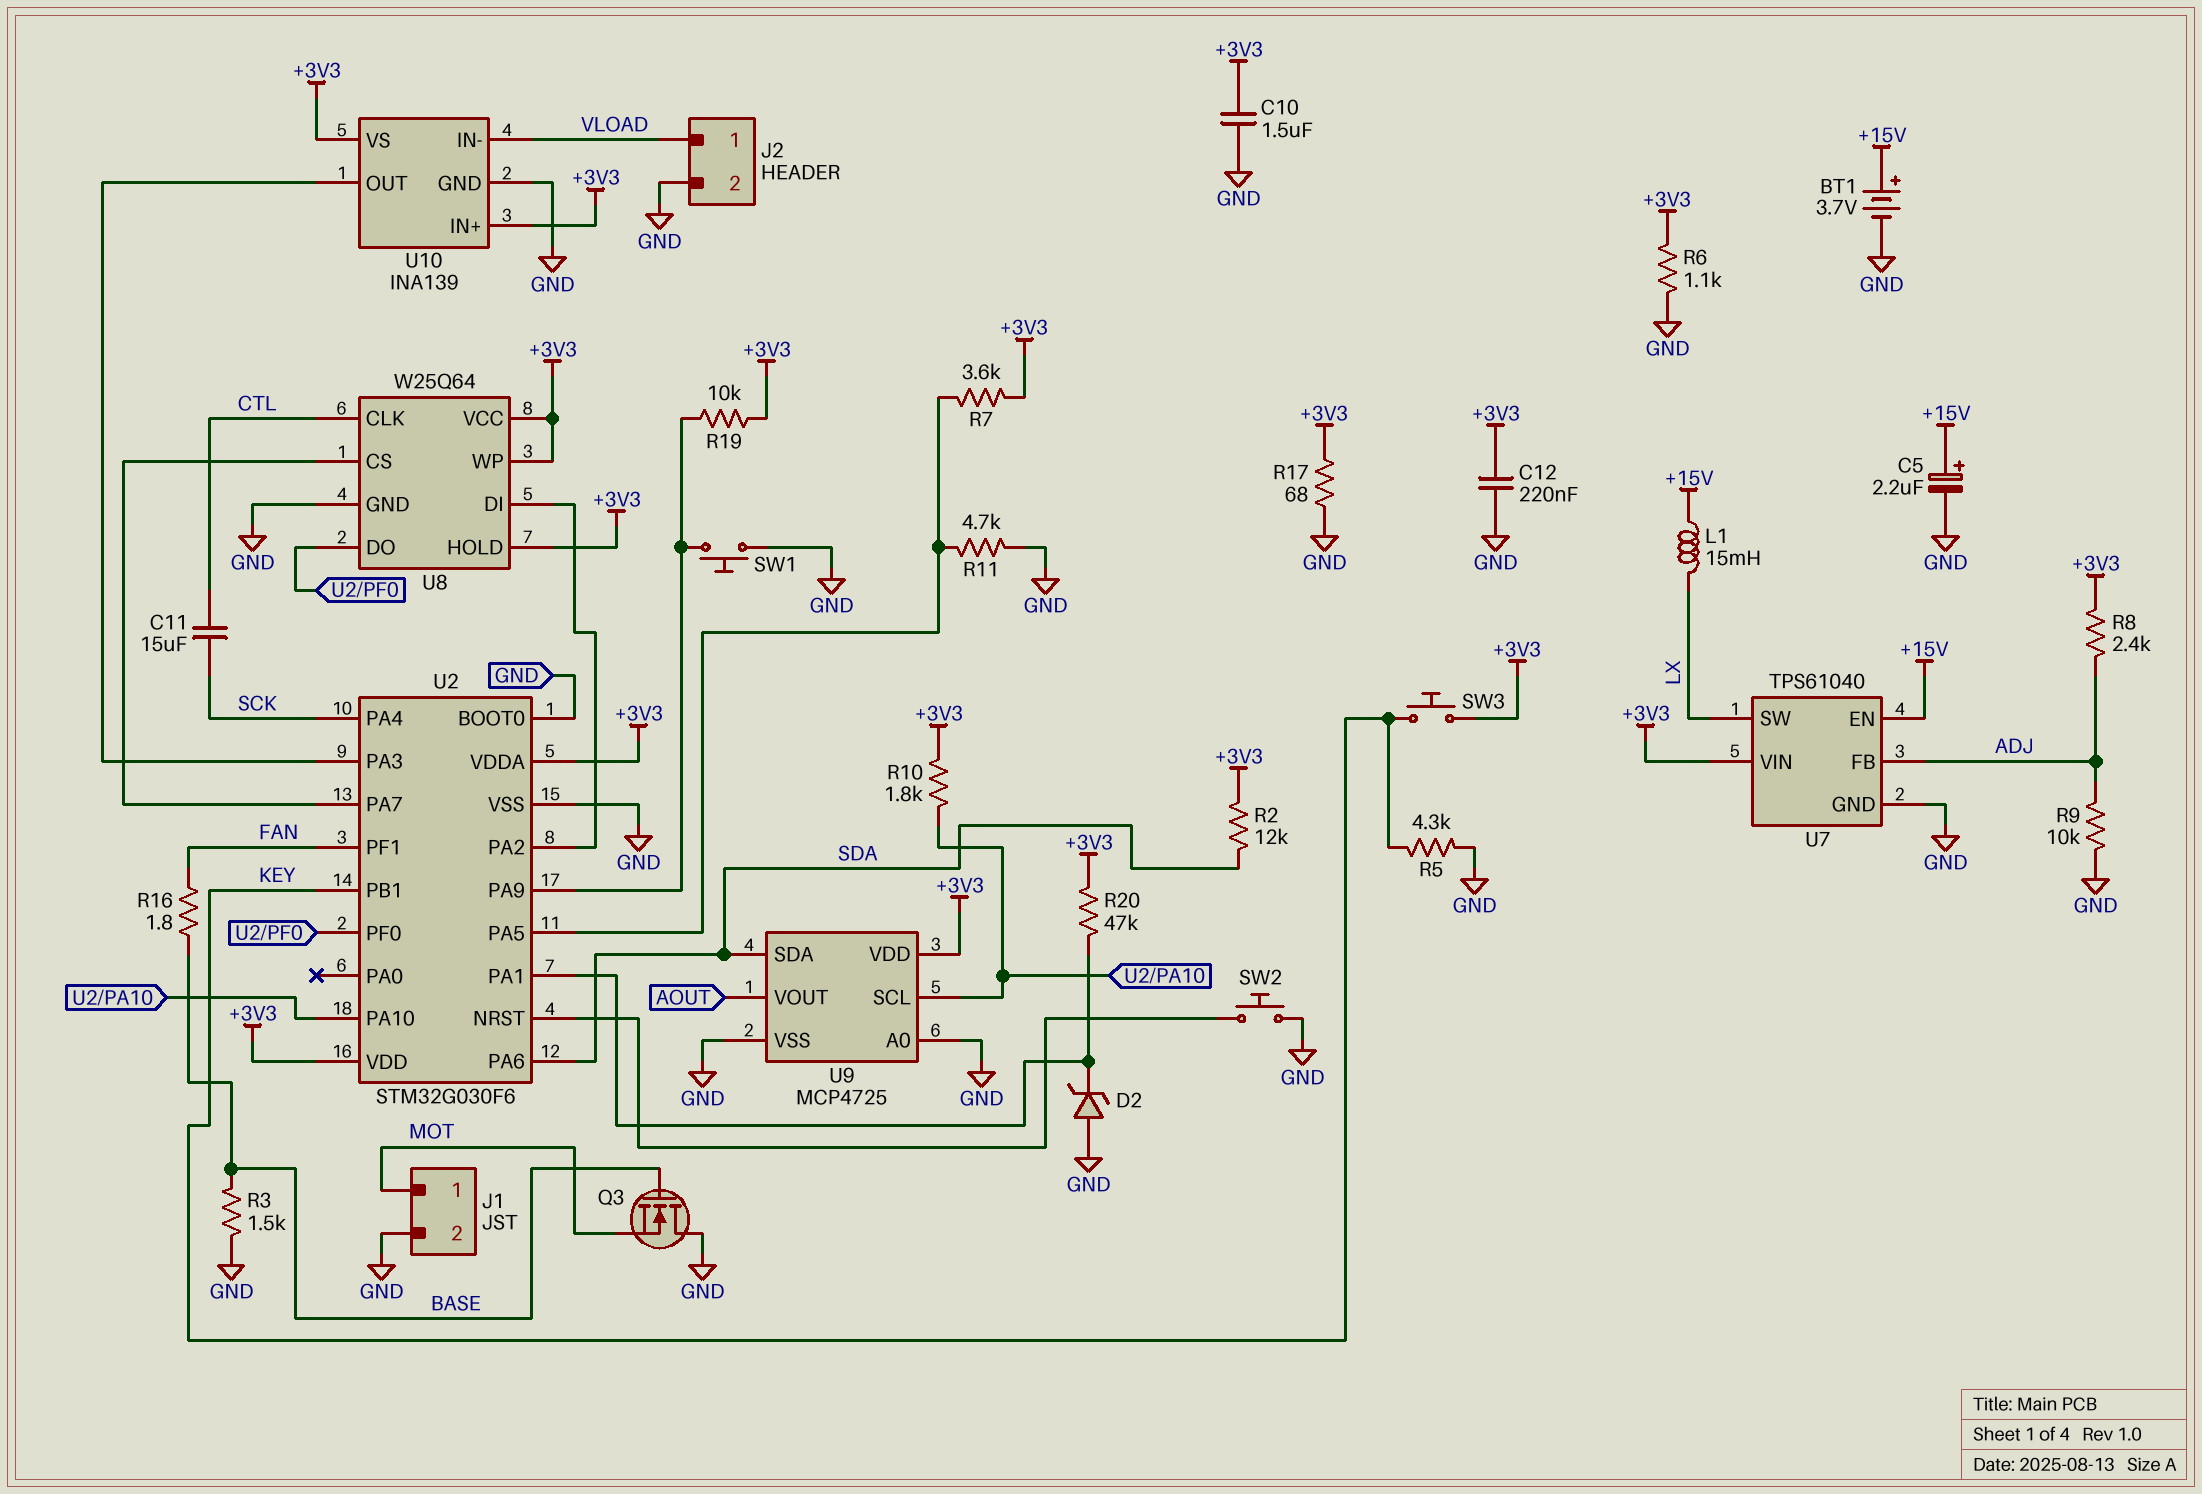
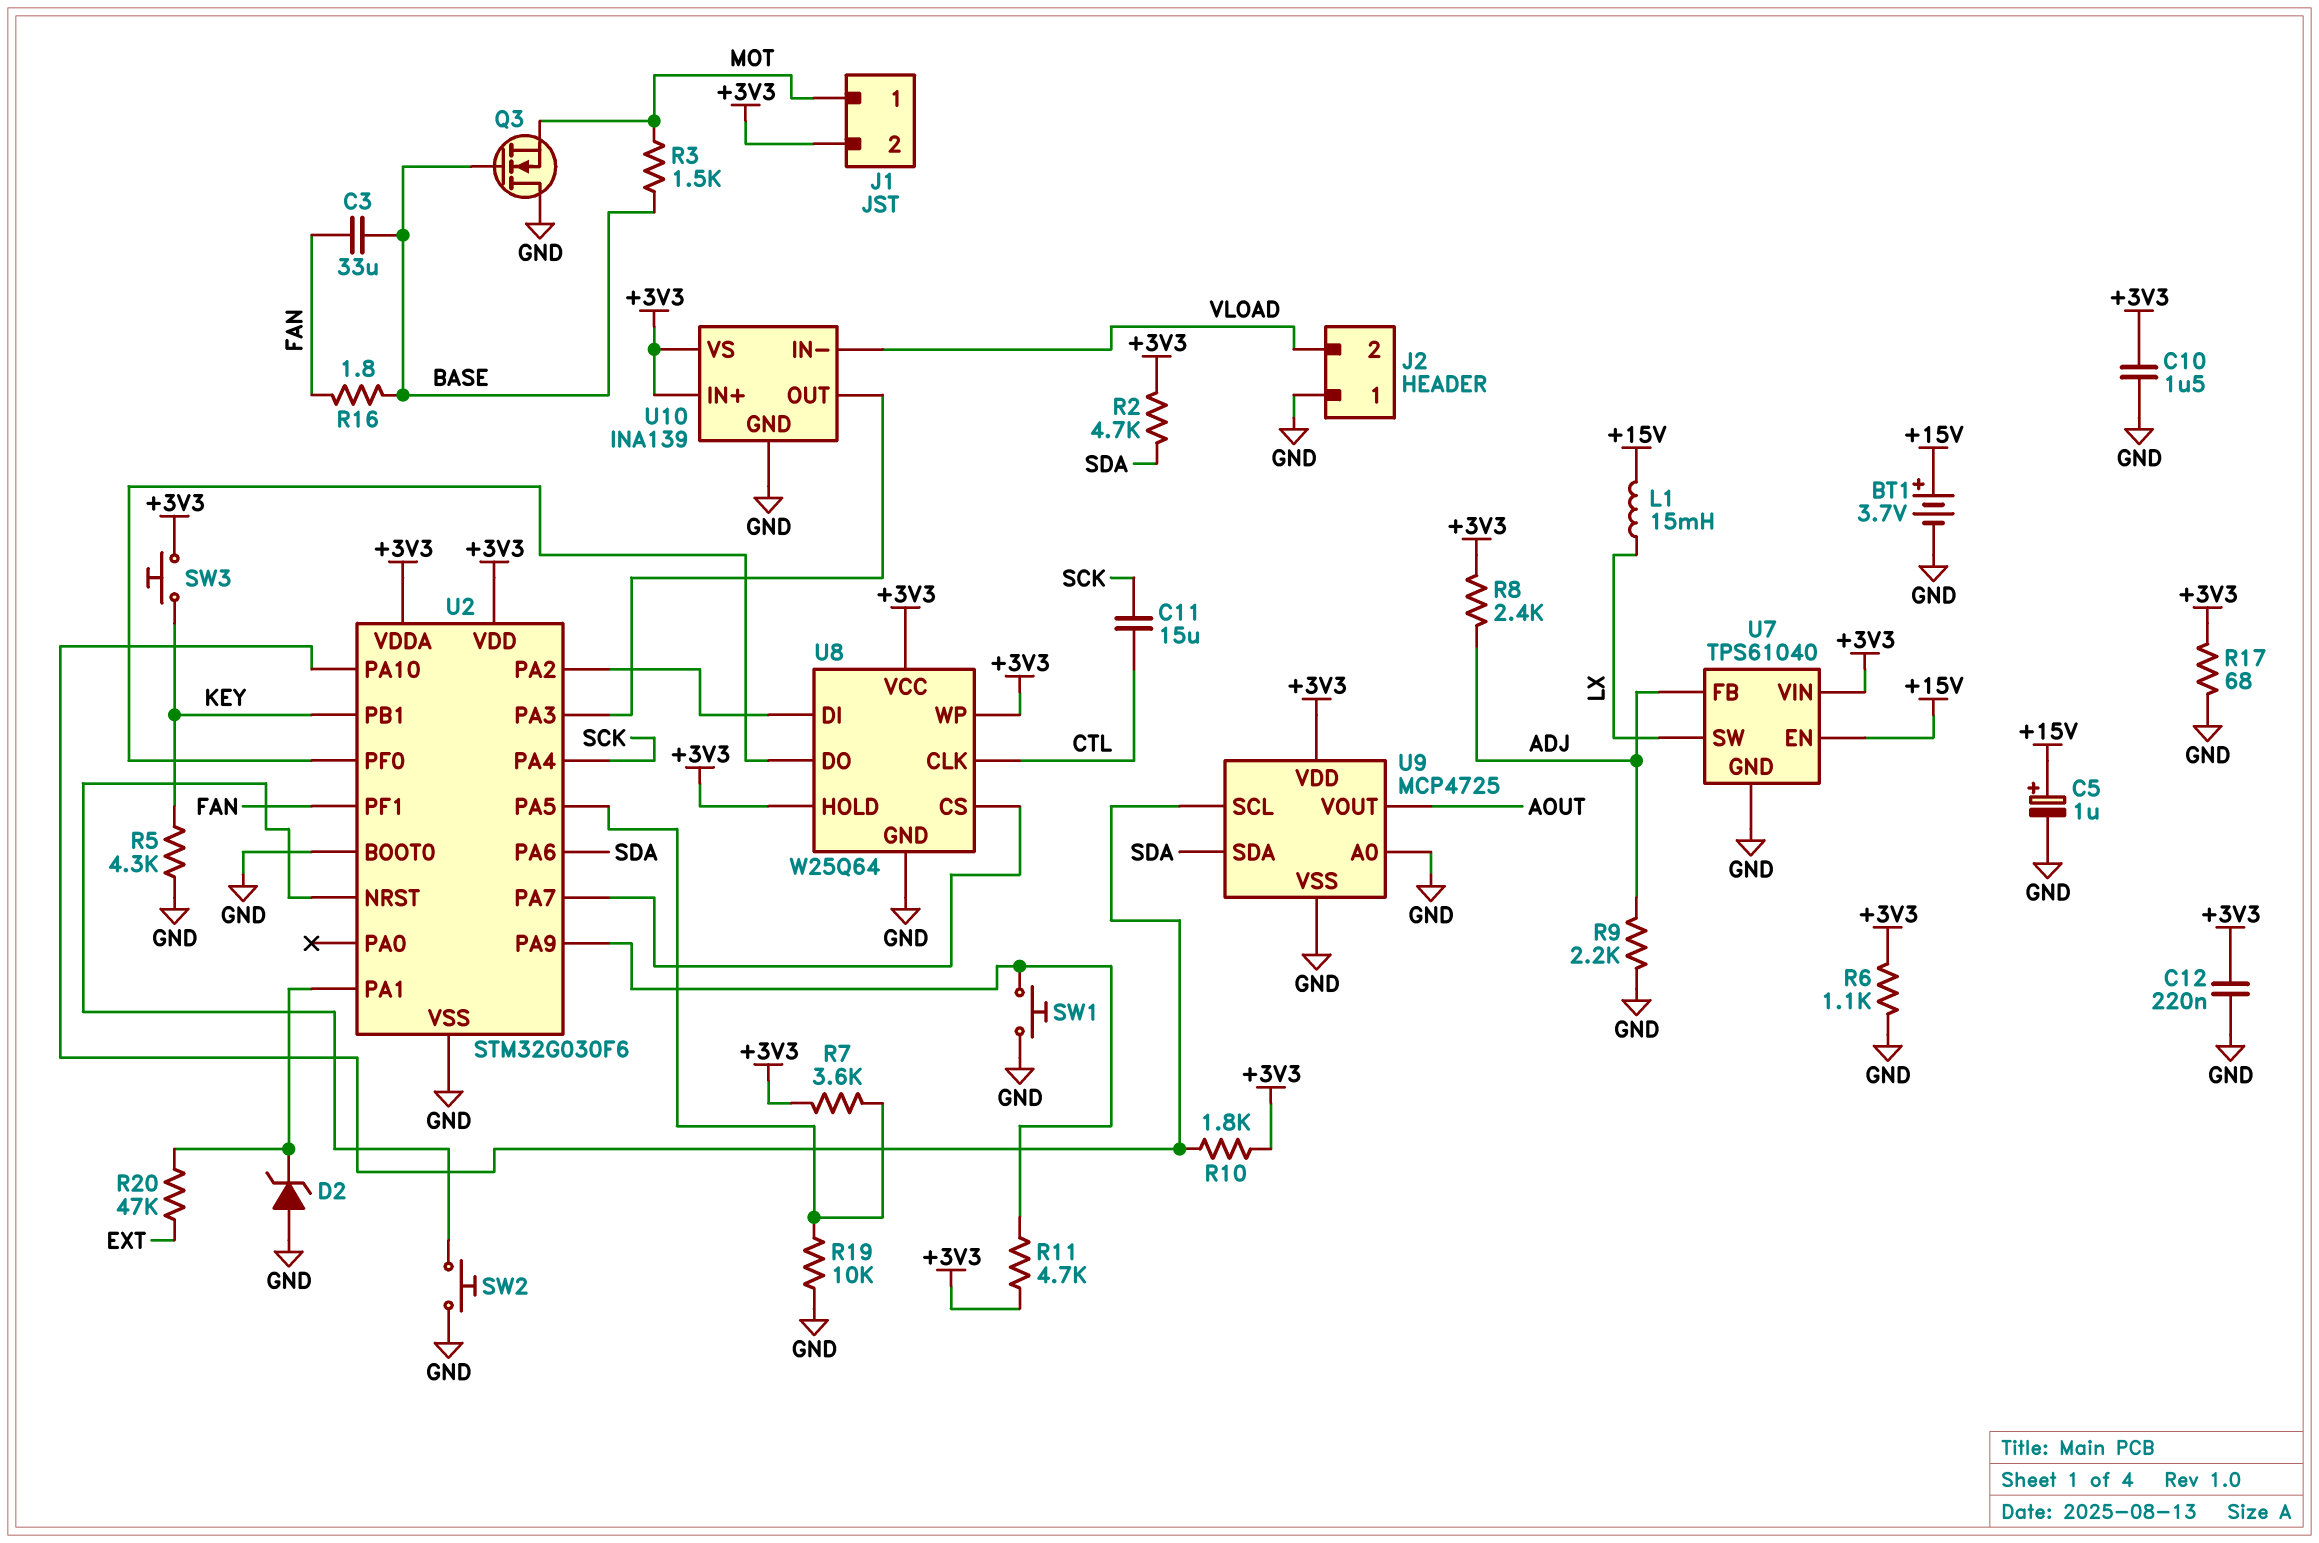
C3: none -> 33uF (BASE, FAN)
C5: 2.2uF (plus +15V, minus GND) -> 1uF (plus +15V, minus GND)
J1 pin 2: GND -> +3V3
J2 pin 1: VLOAD -> GND
J2 pin 2: GND -> VLOAD
R2: 12k (+3V3, SDA) -> 4.7k (+3V3, SDA)
R3: 1.5k (BASE, GND) -> 1.5k (BASE, MOT)
R9: 10k (ADJ, GND) -> 2.2k (ADJ, GND)
R11: 4.7k (GND, U2/PA5) -> 4.7k (+3V3, U2/PA9)
R19: 10k (+3V3, U2/PA9) -> 10k (GND, U2/PA5)
R20: 47k (+3V3, U2/PA1) -> 47k (EXT, U2/PA1)

